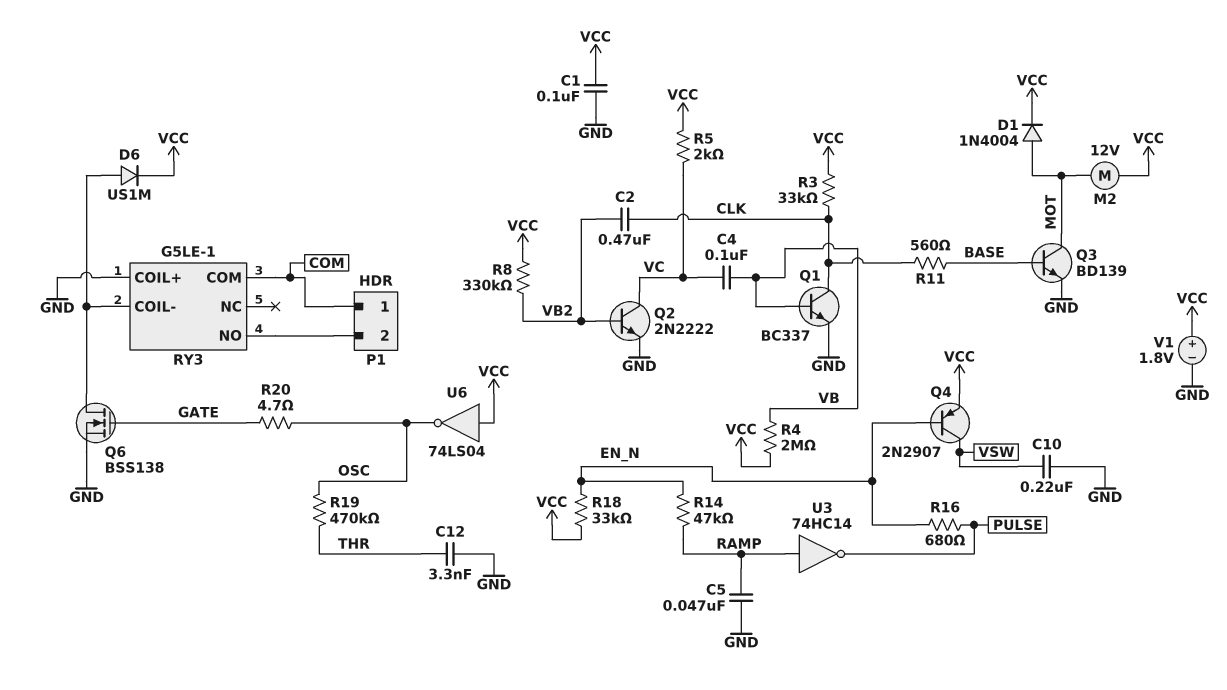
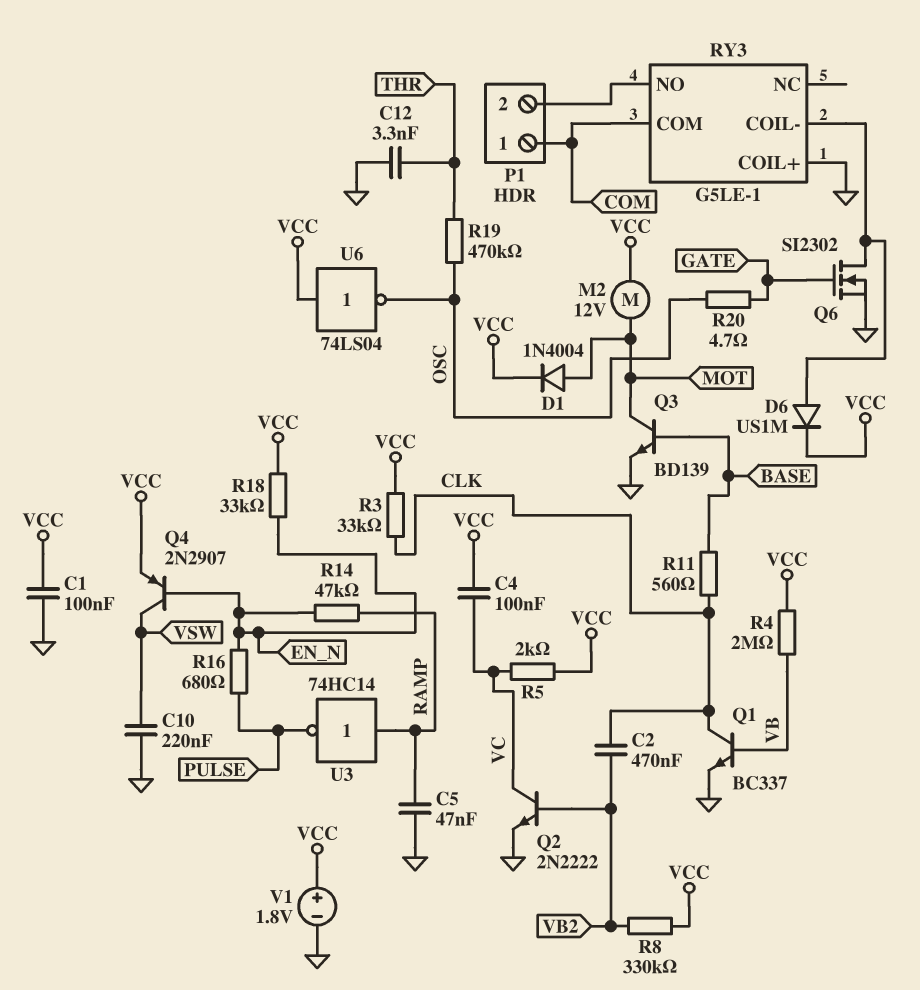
C4: 100nF (VB, VC) -> 100nF (VC, VCC)
Q6: NMOS BSS138 (G GATE, D RY3/COIL-, S GND) -> NMOS SI2302 (G GATE, D RY3/COIL-, S GND)

